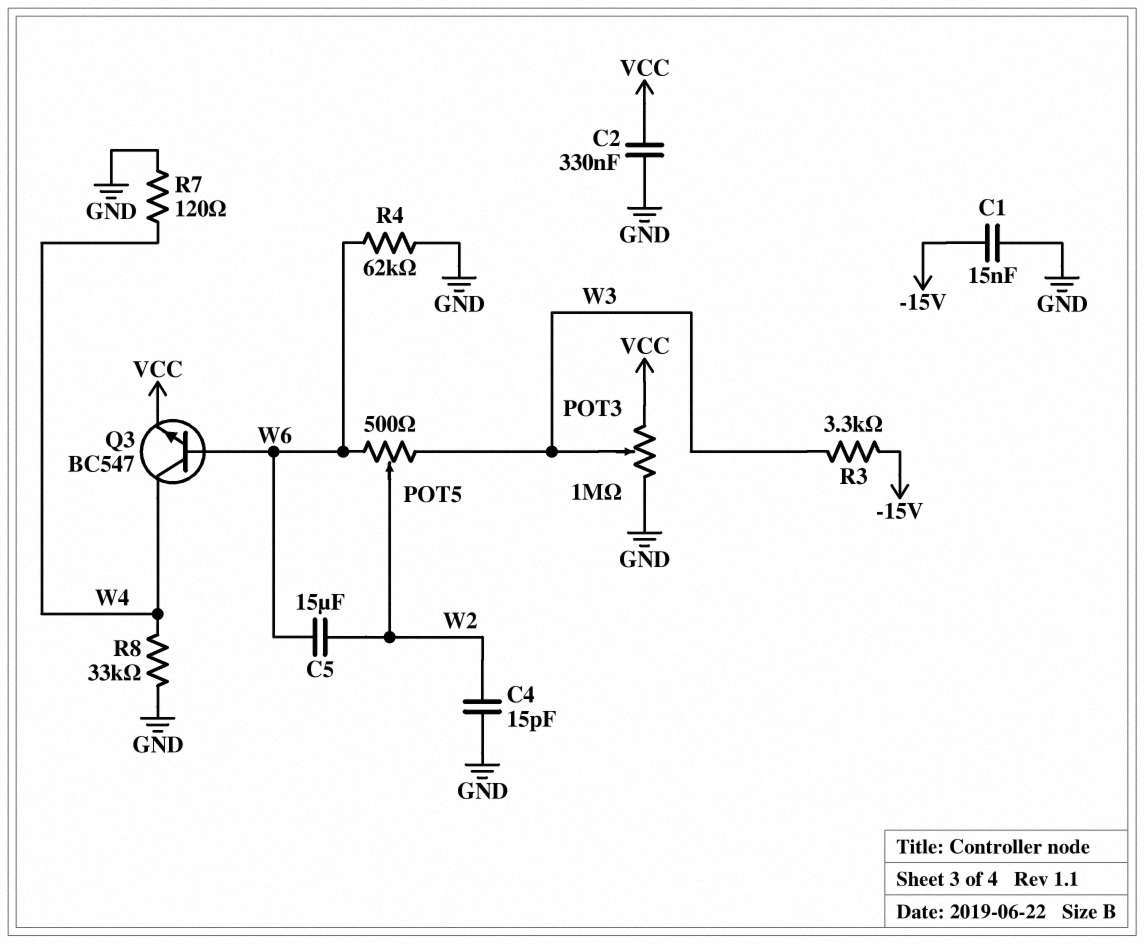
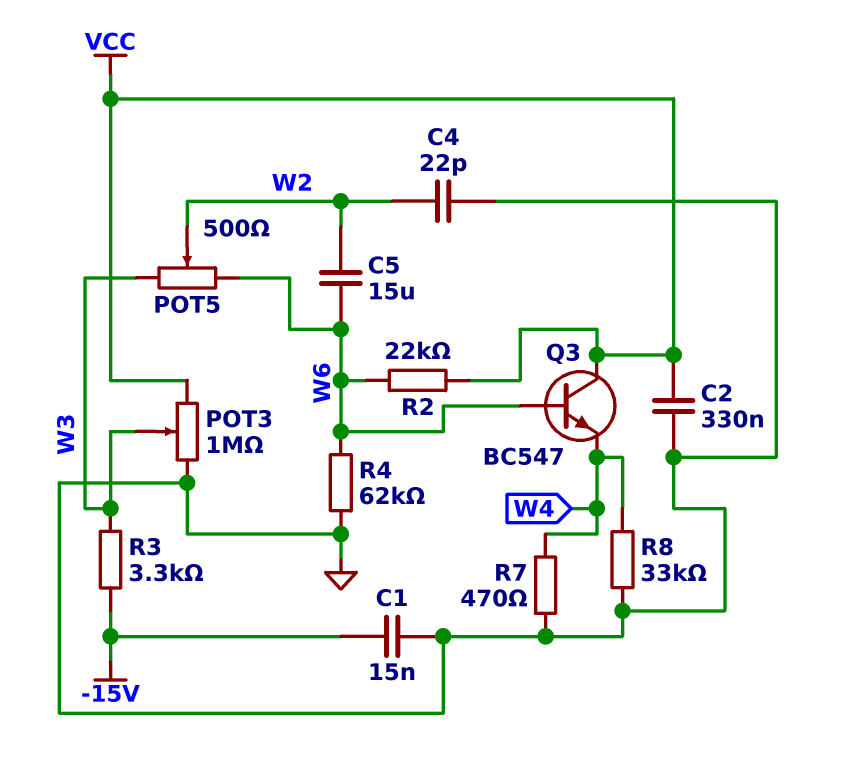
C4: 15pF (GND, W2) -> 22pF (GND, W2)
Q3: NPN BC547 (B W6, C W4, E VCC) -> NPN BC547 (B W6, C VCC, E W4)
R2: none -> 22k (VCC, W6)
R7: 120 (GND, W4) -> 470 (GND, W4)

